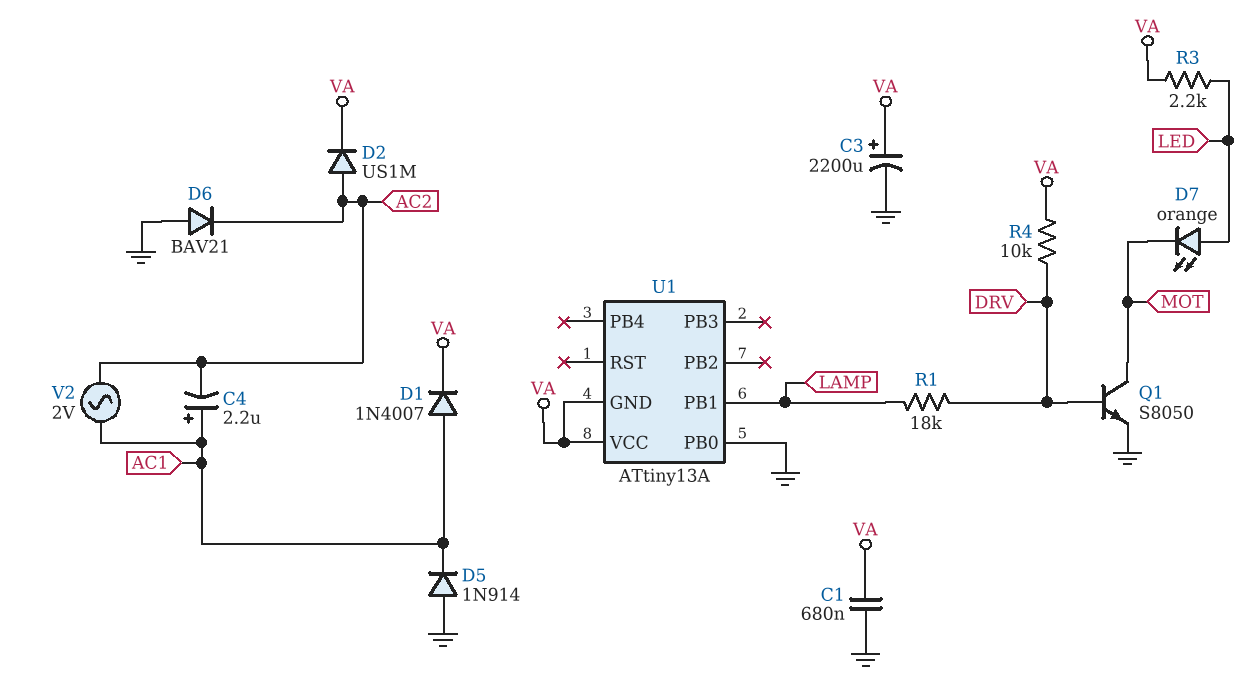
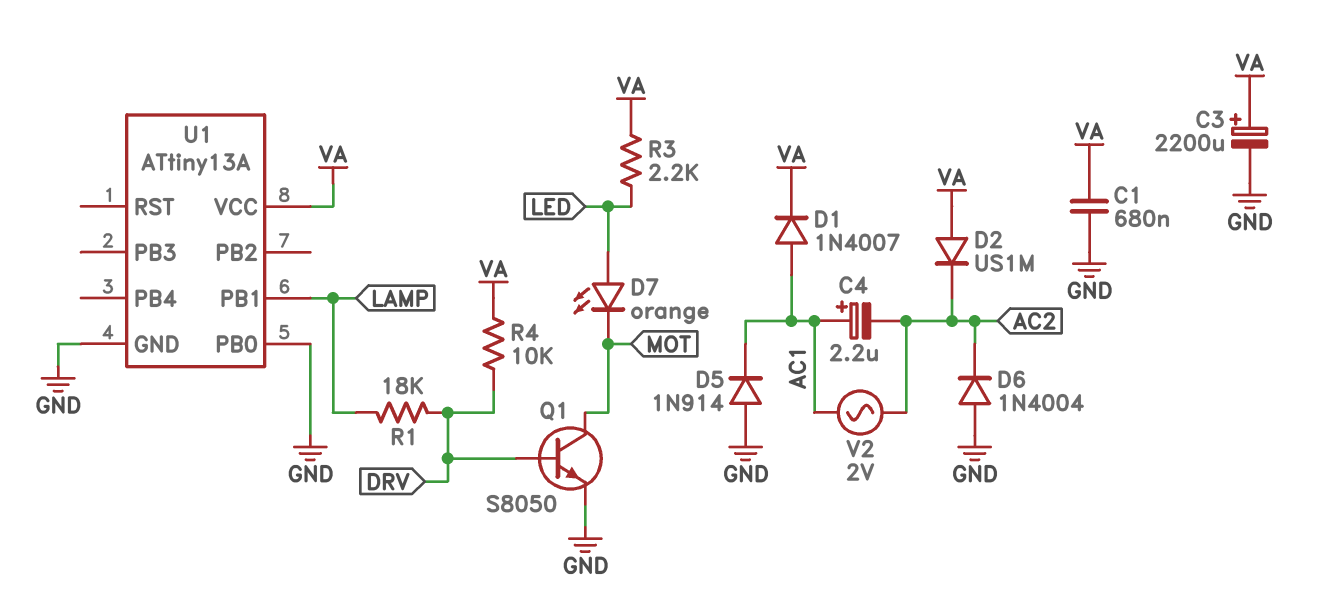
D2: diode US1M (A AC2, K VA) -> diode US1M (A VA, K AC2)
D6: diode BAV21 (A GND, K AC2) -> diode 1N4004 (A GND, K AC2)
U1 pin GND: VA -> GND

